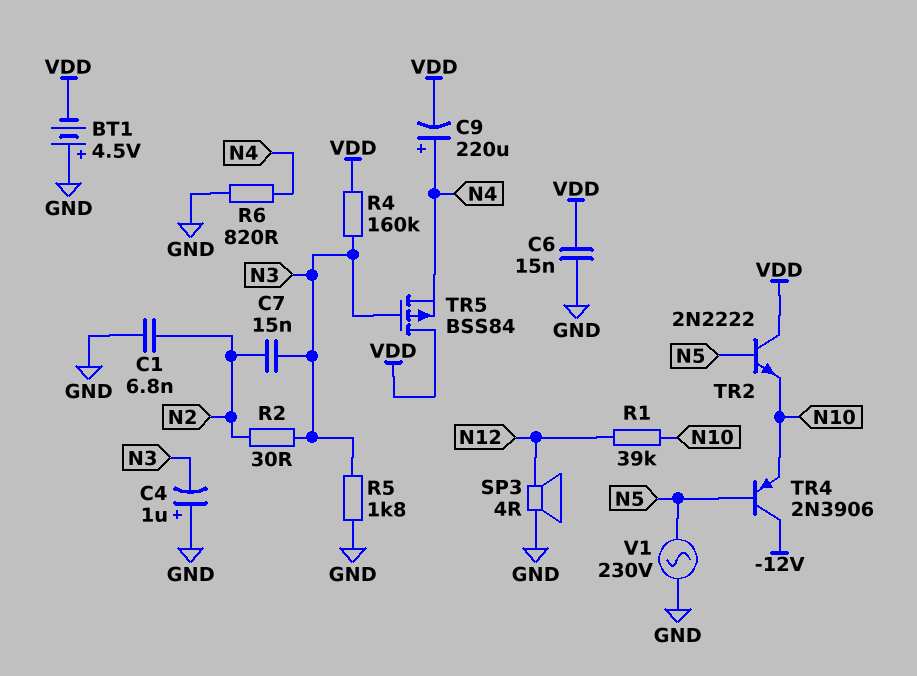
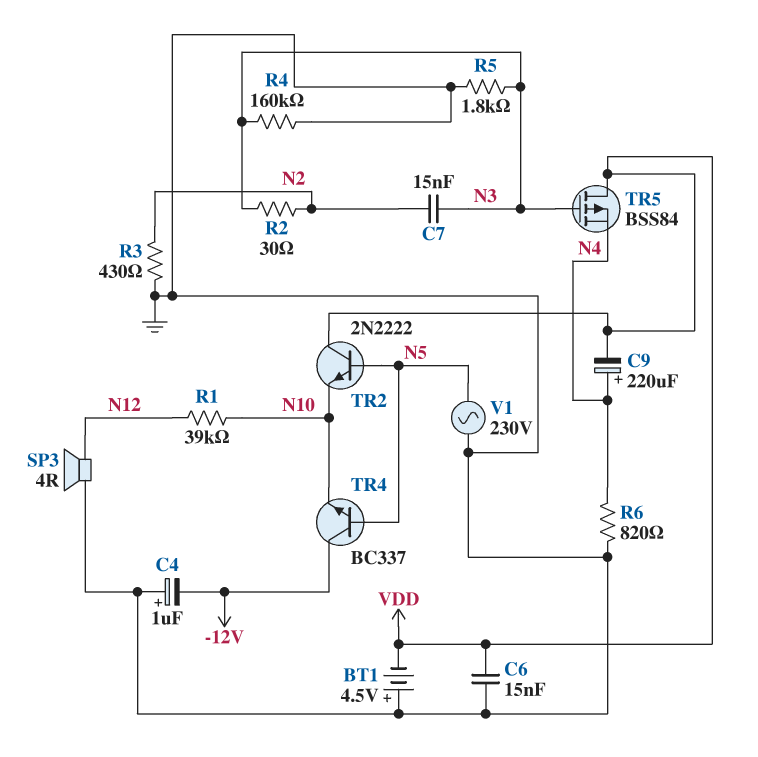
C1: 6.8nF (GND, N2) -> none
C4: 1uF (plus GND, minus N3) -> 1uF (plus GND, minus -12V)
R3: none -> 430 (GND, N2)
R4: 160k (N3, VDD) -> 160k (GND, N3)
TR4: PNP 2N3906 (B N5, C -12V, E N10) -> NPN BC337 (B N5, C -12V, E N10)

